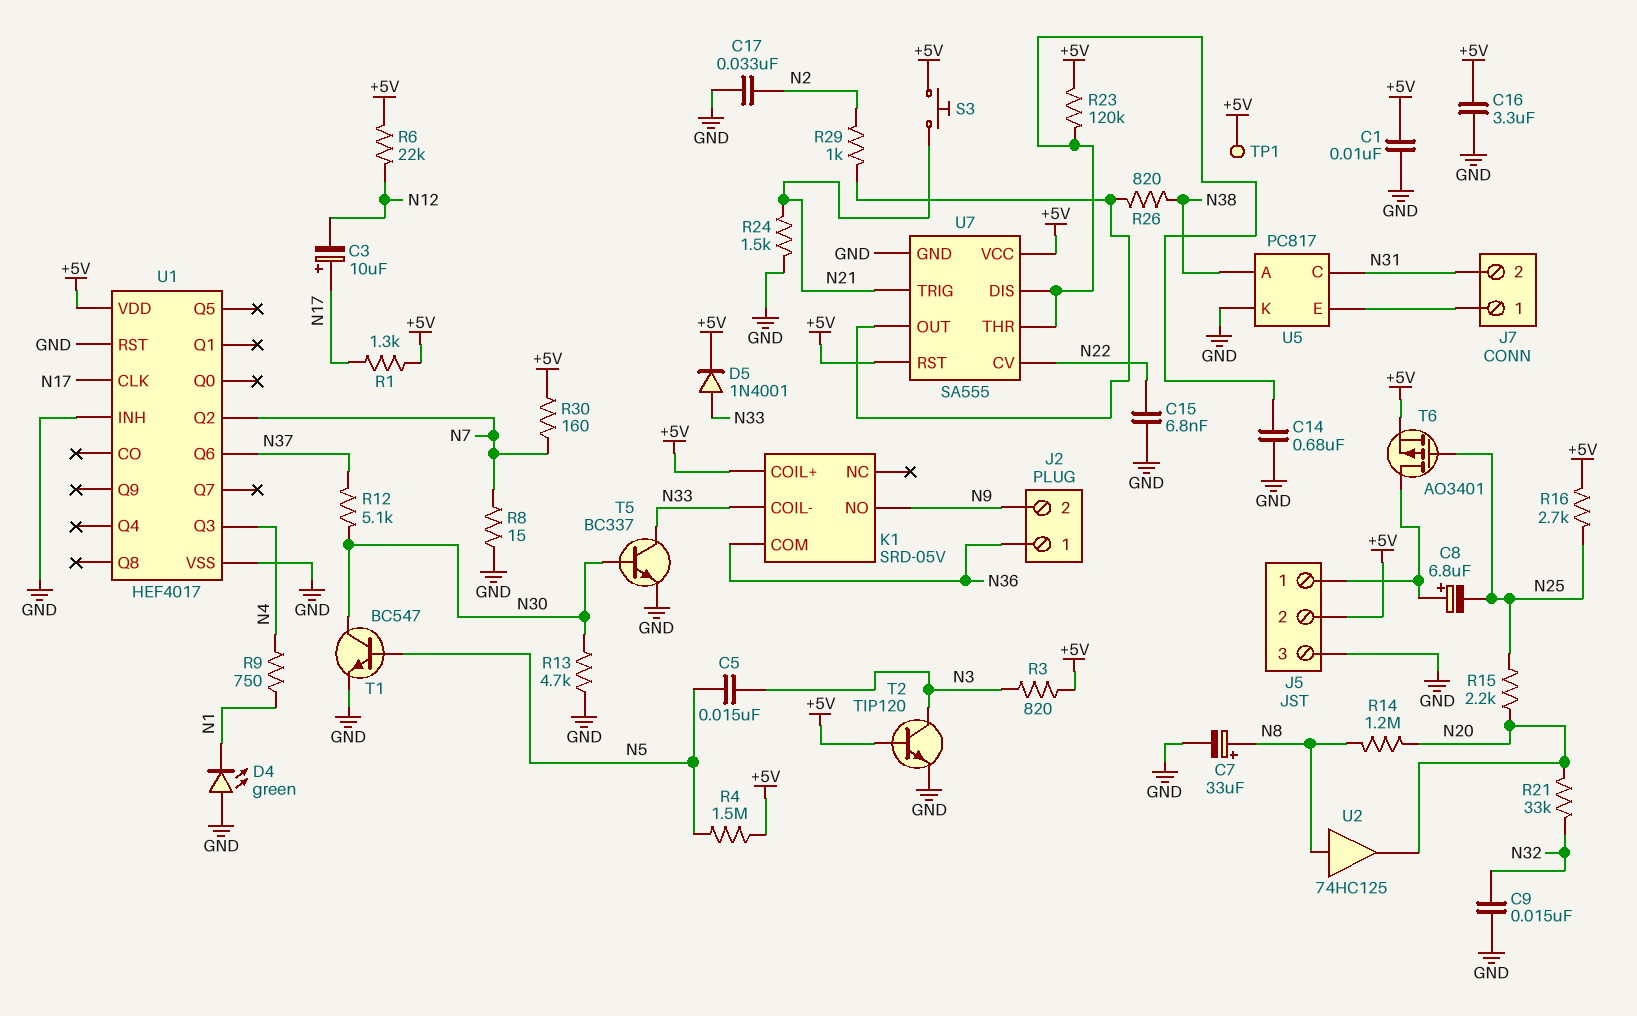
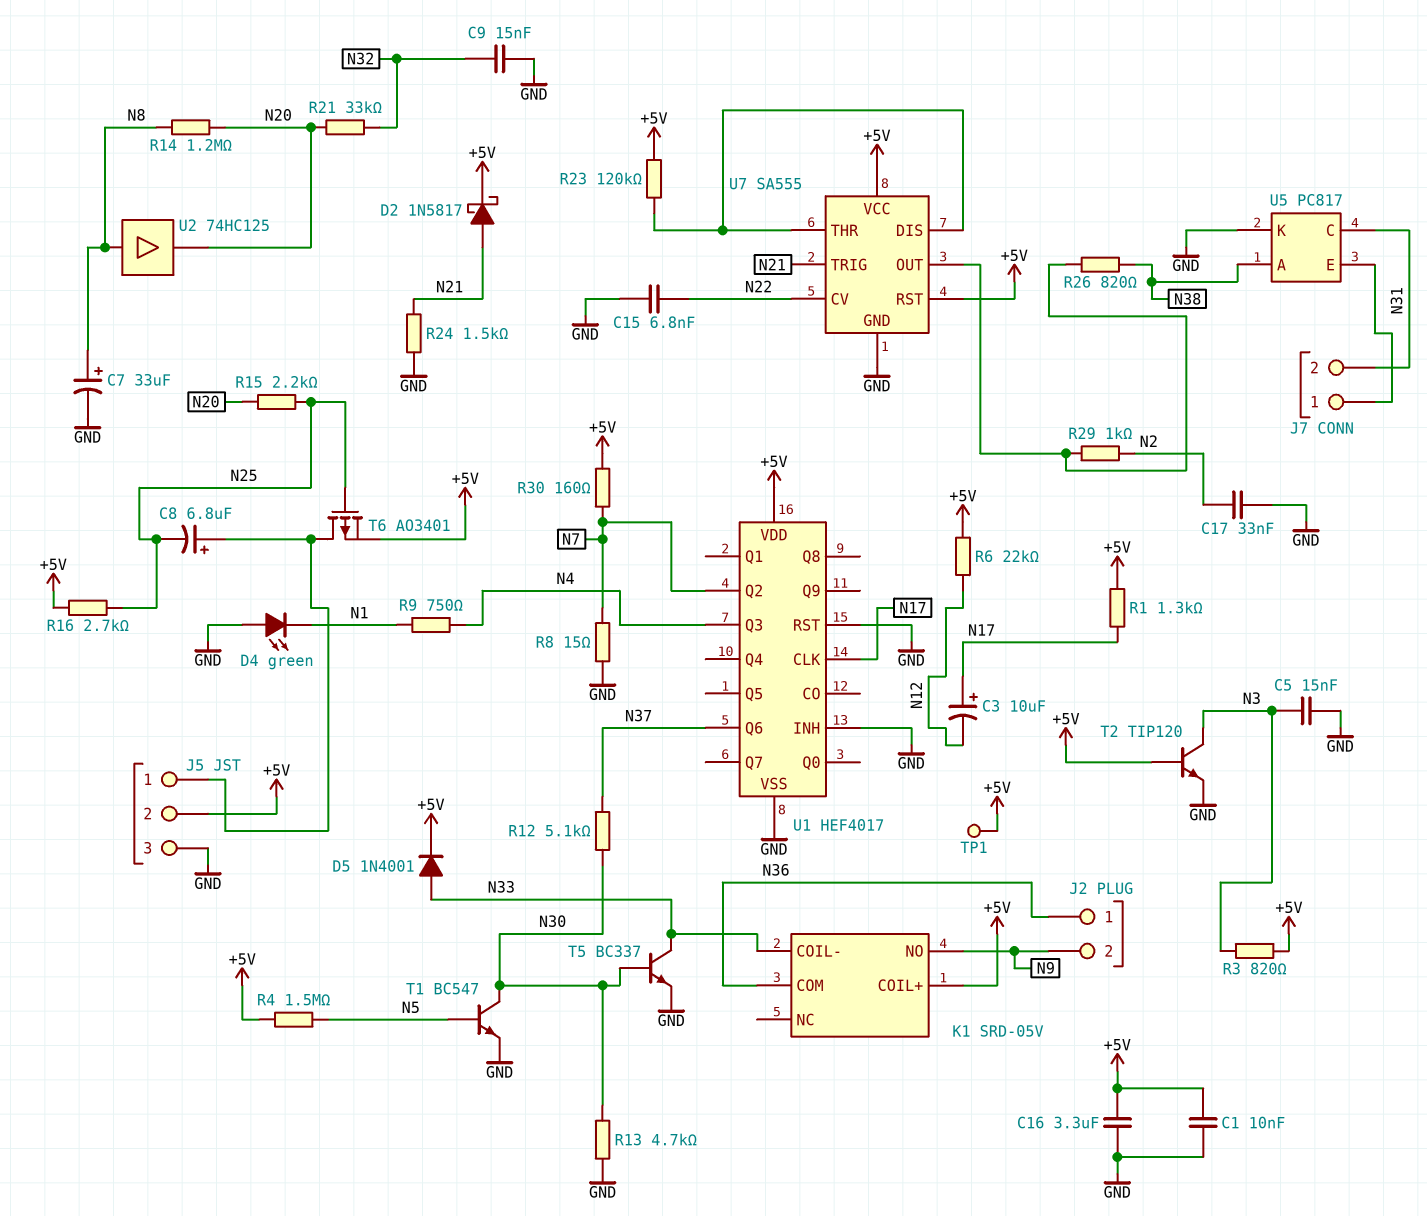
C5: 15nF (N3, N5) -> 15nF (GND, N3)
C14: 680nF (GND, U7/DIS) -> none
D2: none -> schottky 1N5817 (A N21, K +5V)
S3: button (+5V, N21) -> none

